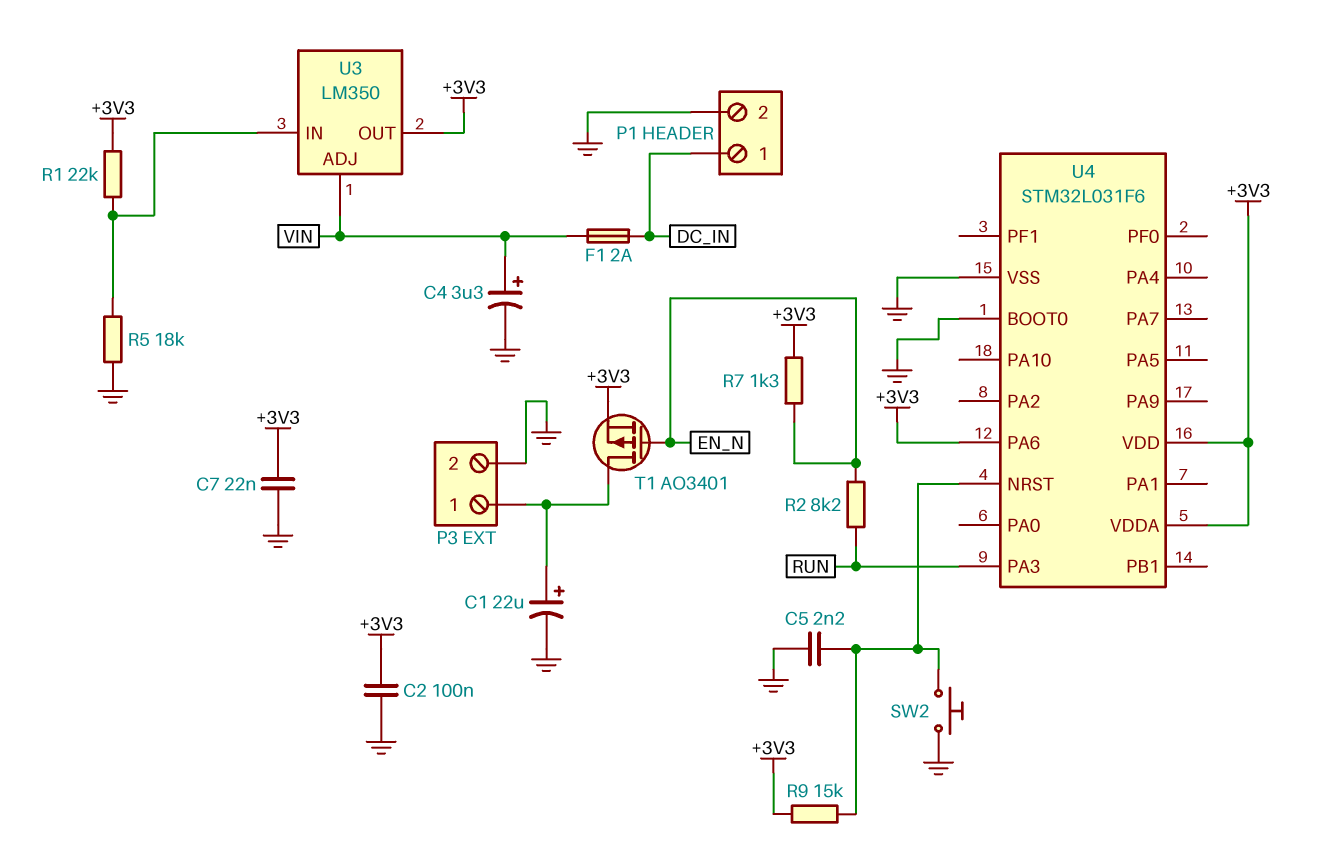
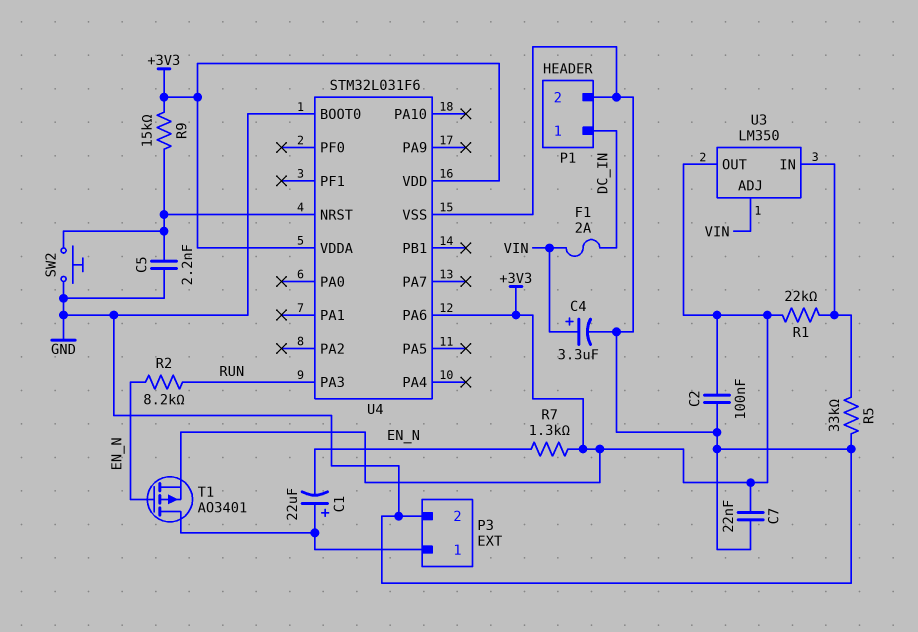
C1: 22uF (plus P3/1, minus GND) -> 22uF (plus P3/1, minus EN_N)
R5: 18k (GND, U3/IN) -> 33k (GND, U3/IN)

